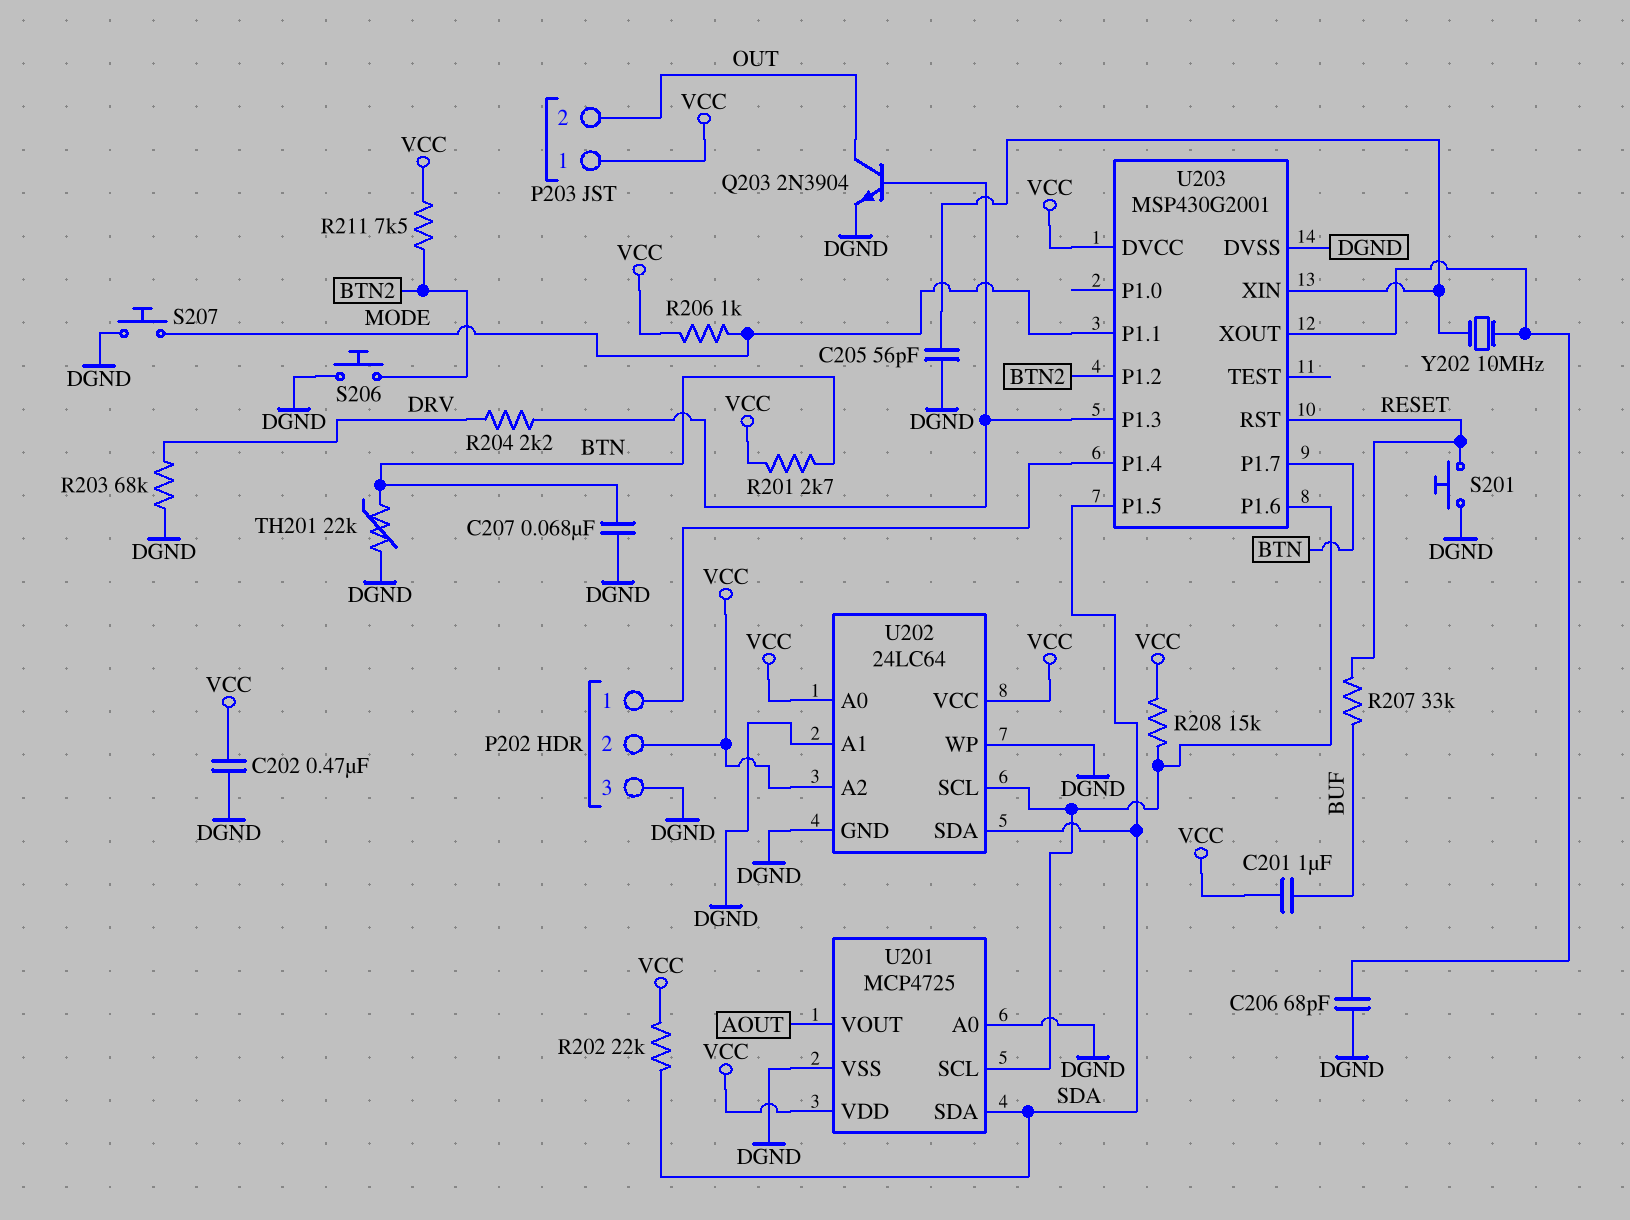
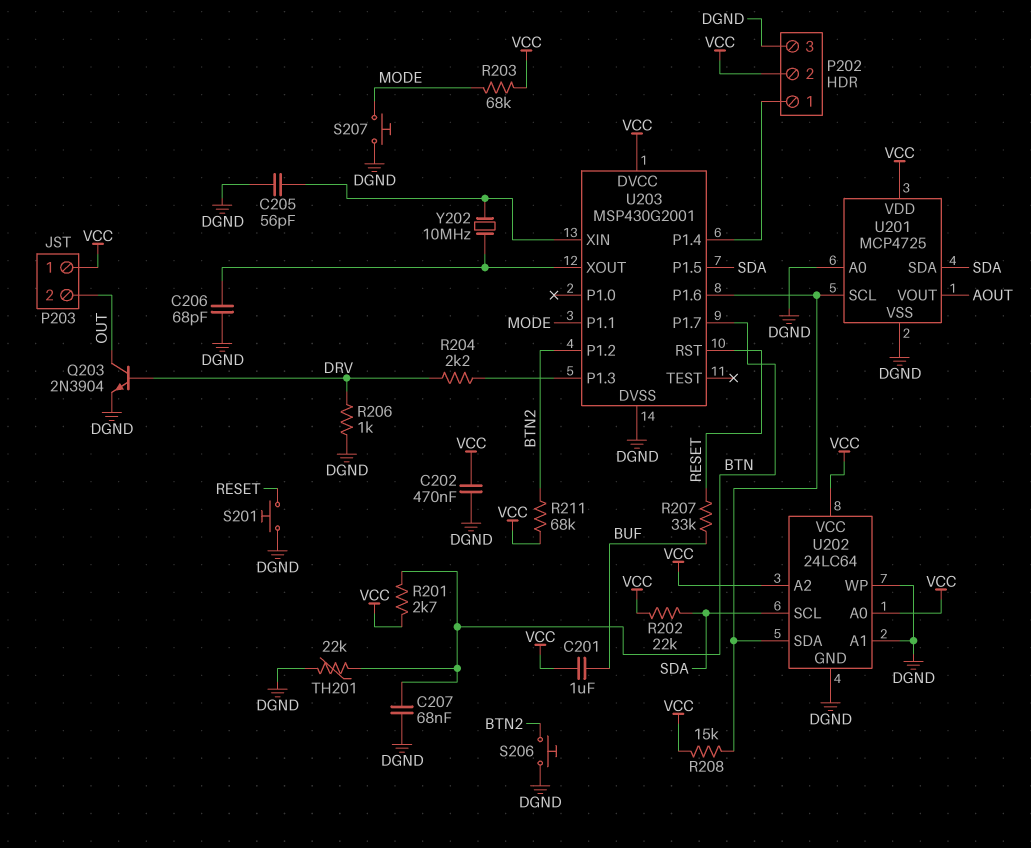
Q203: NPN 2N3904 (B U203/P1.3, C OUT, E DGND) -> NPN 2N3904 (B DRV, C OUT, E DGND)
R203: 68k (DGND, DRV) -> 68k (MODE, VCC)
R206: 1k (MODE, VCC) -> 1k (DGND, DRV)
R211: 7.5k (BTN2, VCC) -> 68k (BTN2, VCC)
U202 pin SCL: U201/SCL -> SDA
U202 pin SDA: SDA -> U201/SCL

